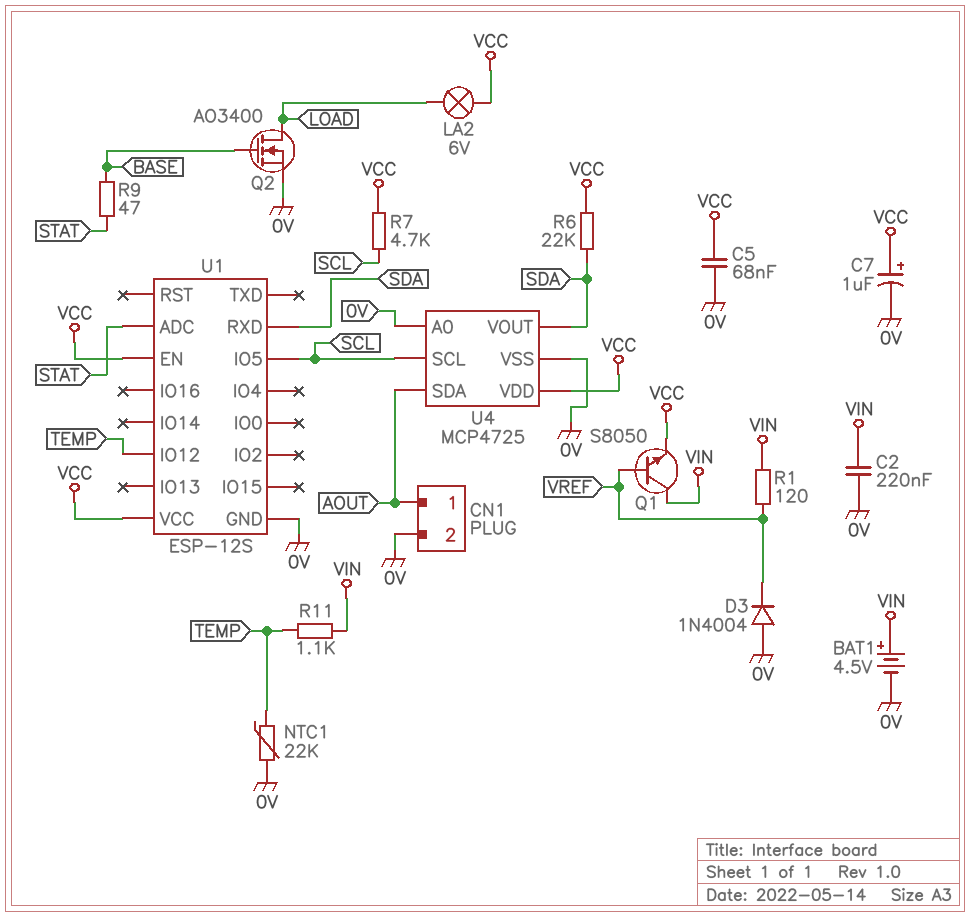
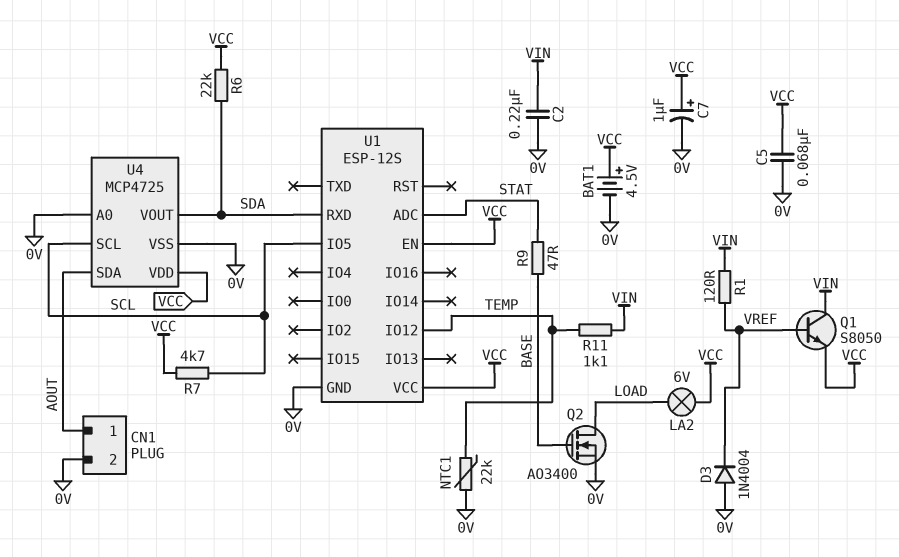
BAT1: 4.5V (plus VIN, minus 0V) -> 4.5V (plus VCC, minus 0V)

